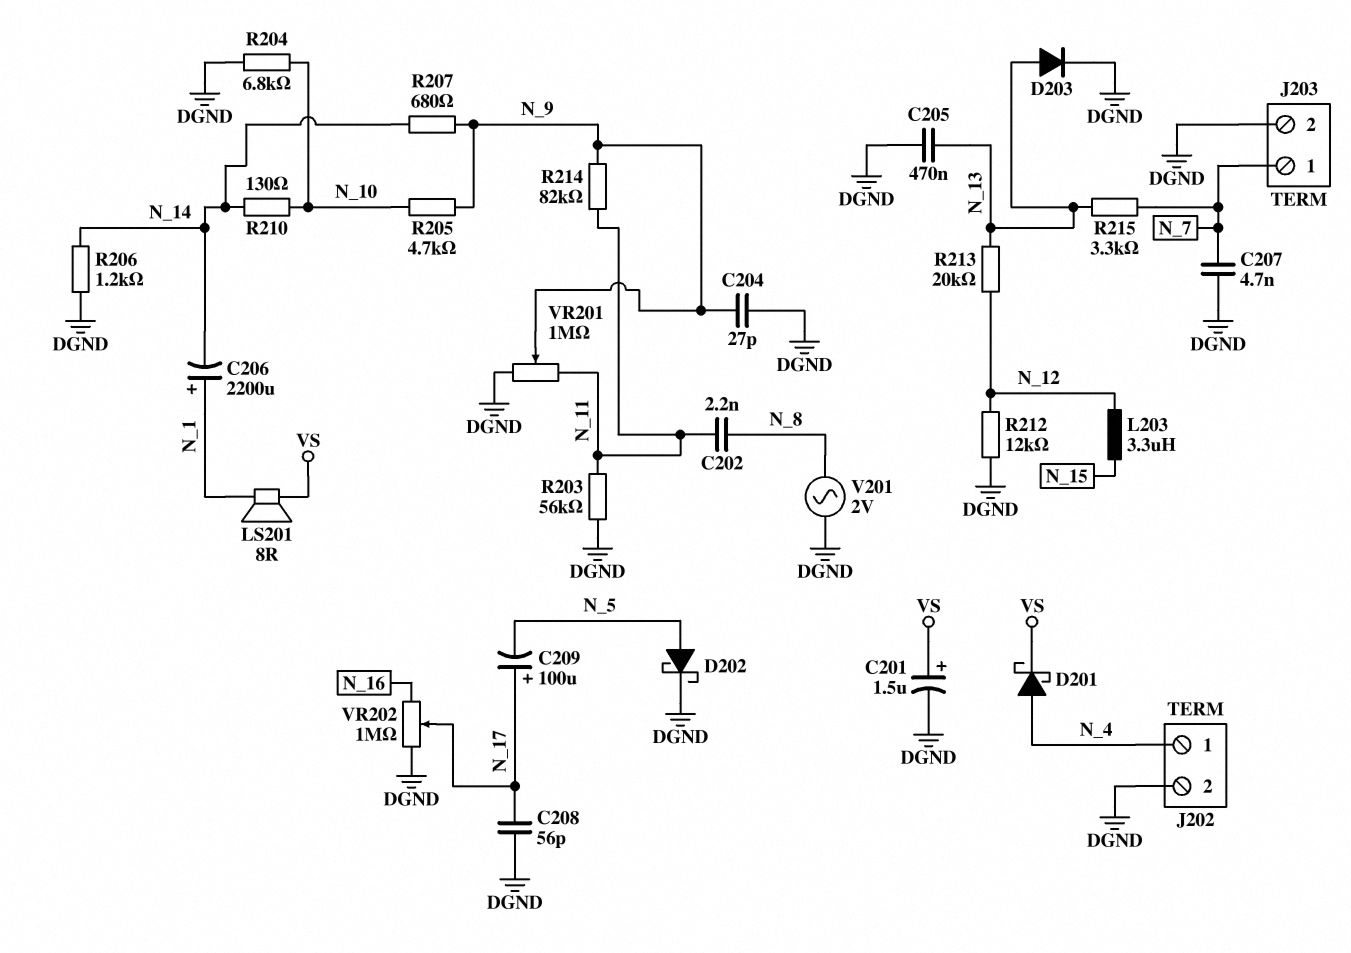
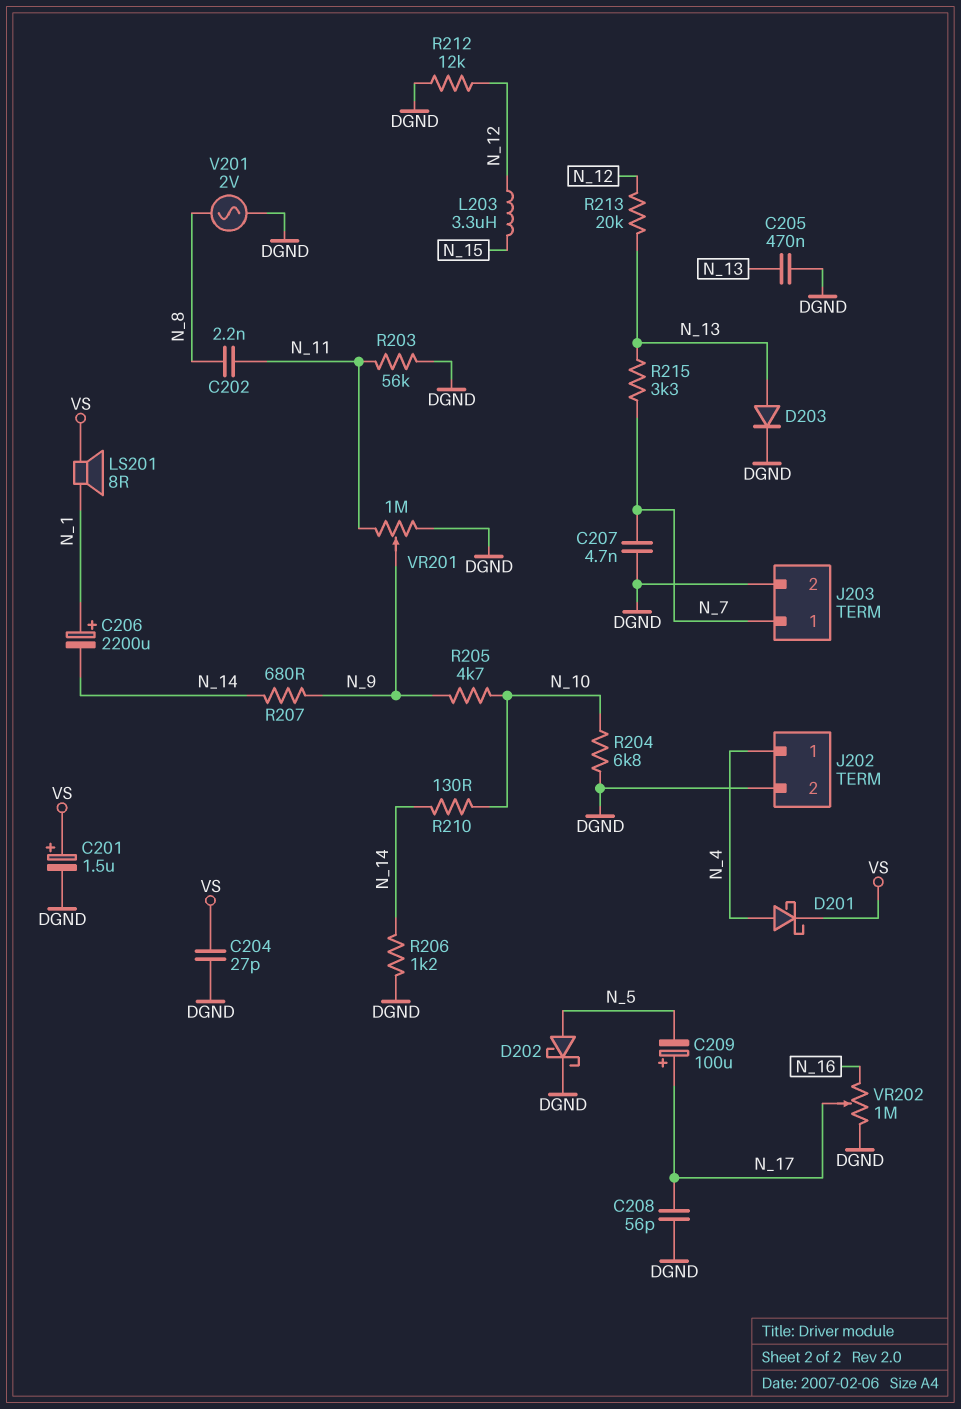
C204: 27pF (DGND, N_9) -> 27pF (DGND, VS)
R214: 82k (N_9, N_11) -> none

